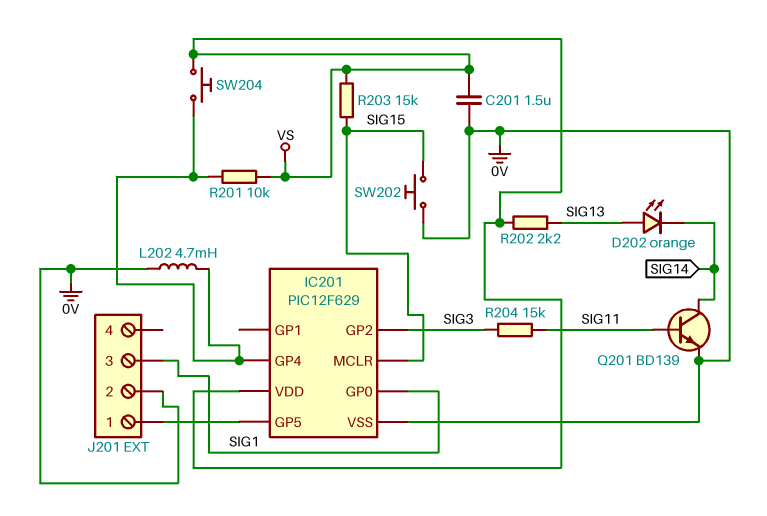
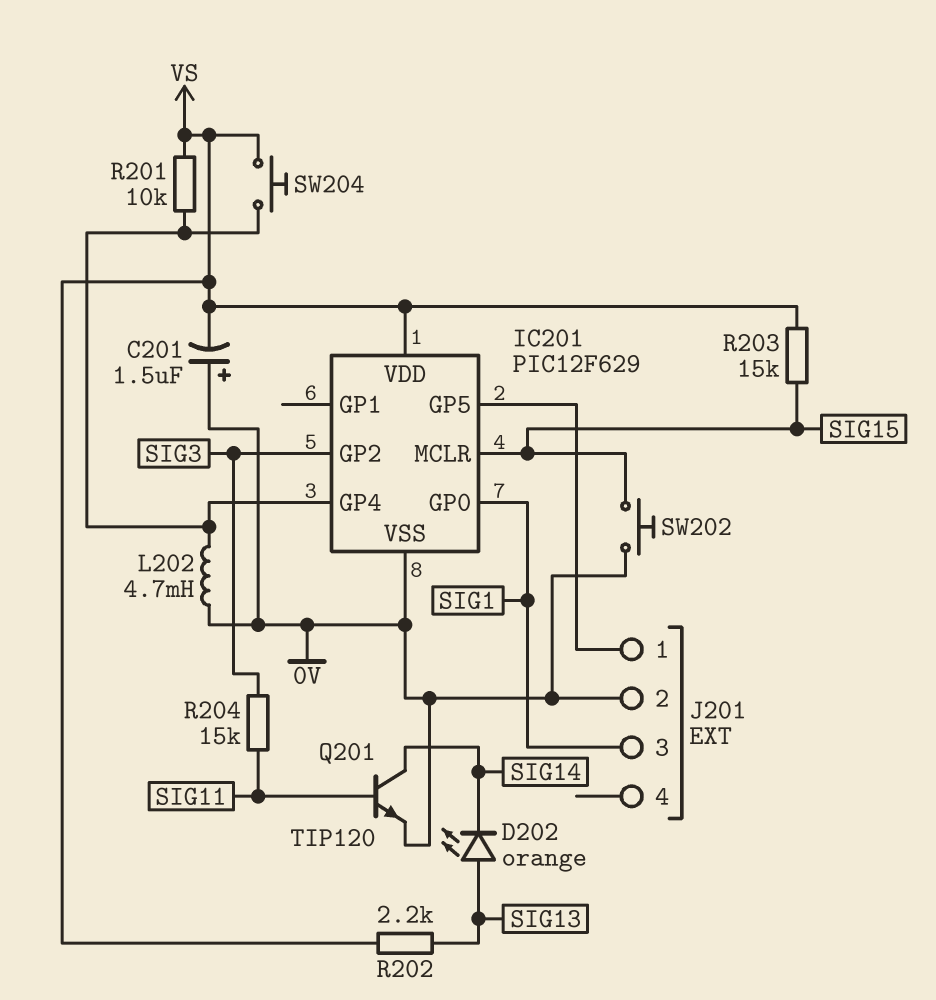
C201: 1.5uF (0V, VS) -> 1.5uF (plus 0V, minus VS)
Q201: NPN BD139 (B SIG11, C SIG14, E 0V) -> NPN TIP120 (B SIG11, C SIG14, E 0V)

